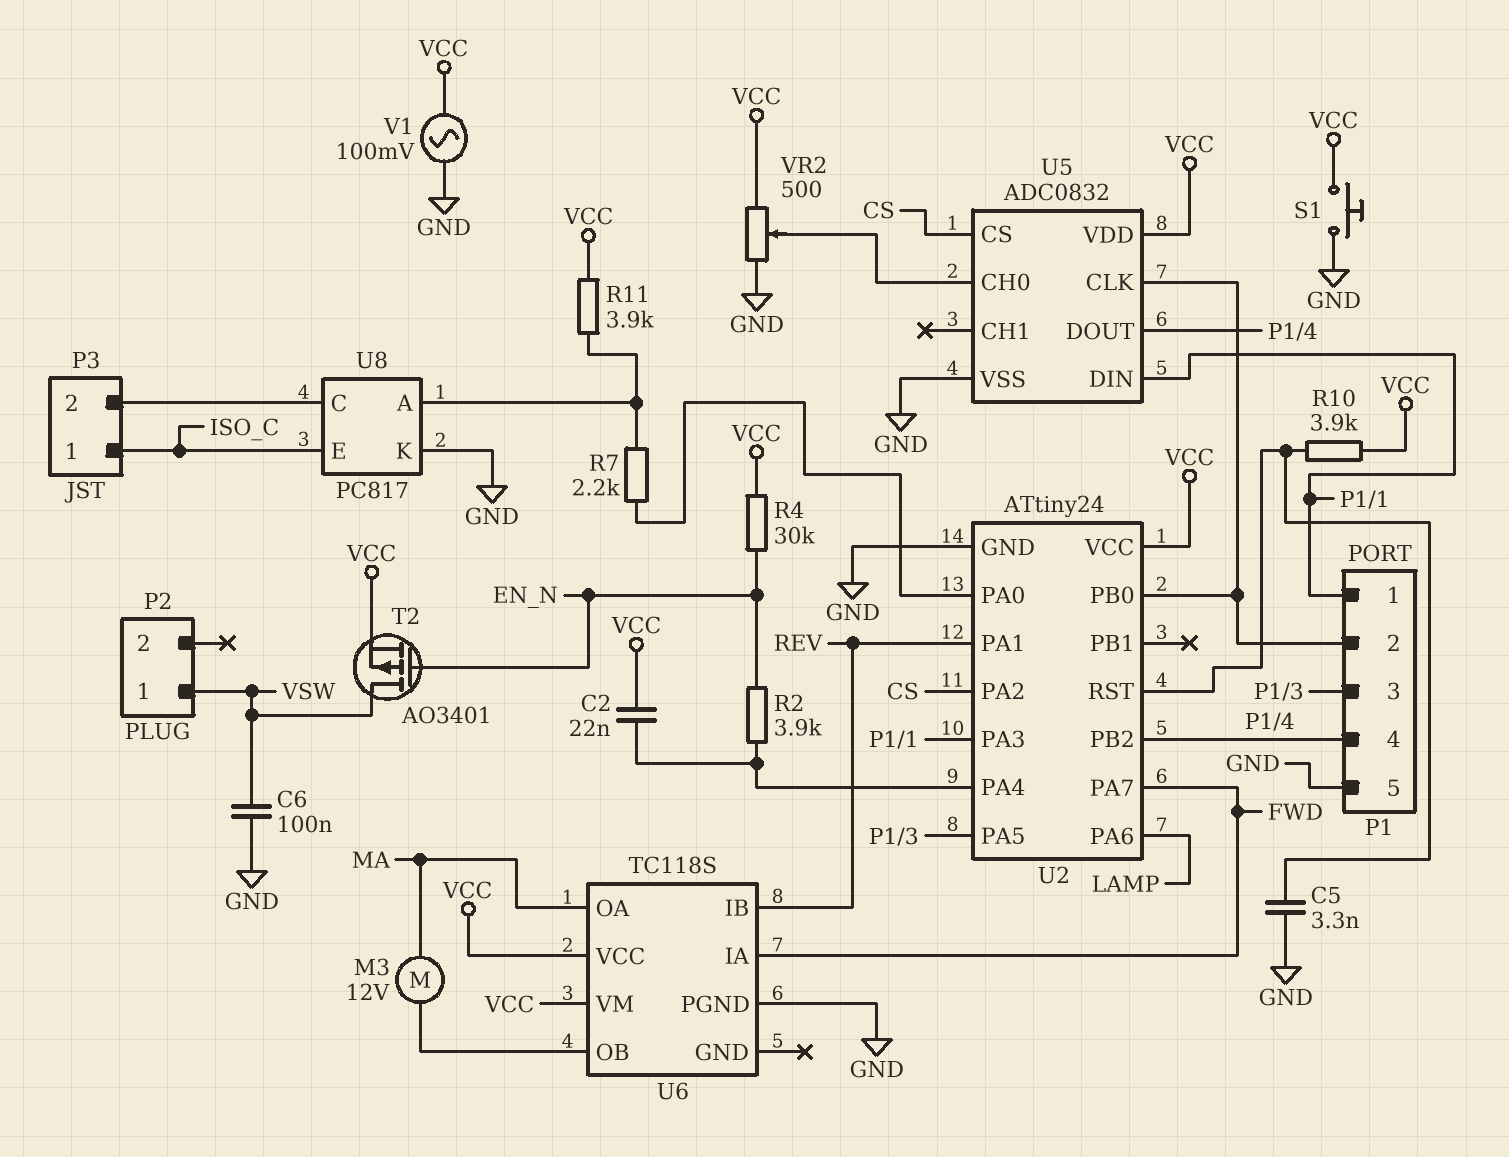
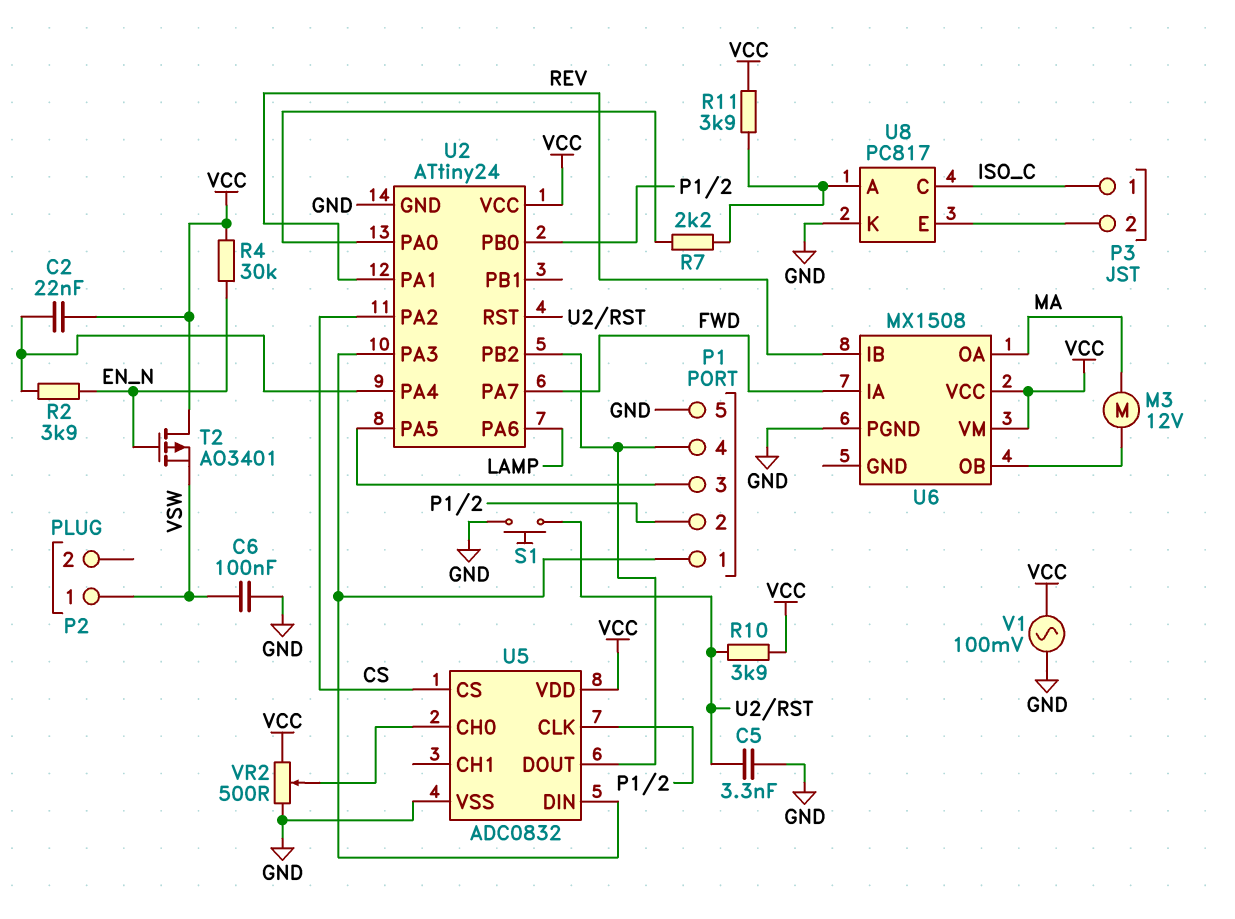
S1: button (GND, VCC) -> button (GND, U2/RST)
T2: PMOS AO3401 (G EN_N, D VSW, S VCC) -> PMOS AO3401 (G EN_N, D VCC, S VSW)
U6: TC118S -> MX1508
U8 pin C: P3/2 -> ISO_C
U8 pin E: ISO_C -> P3/2

